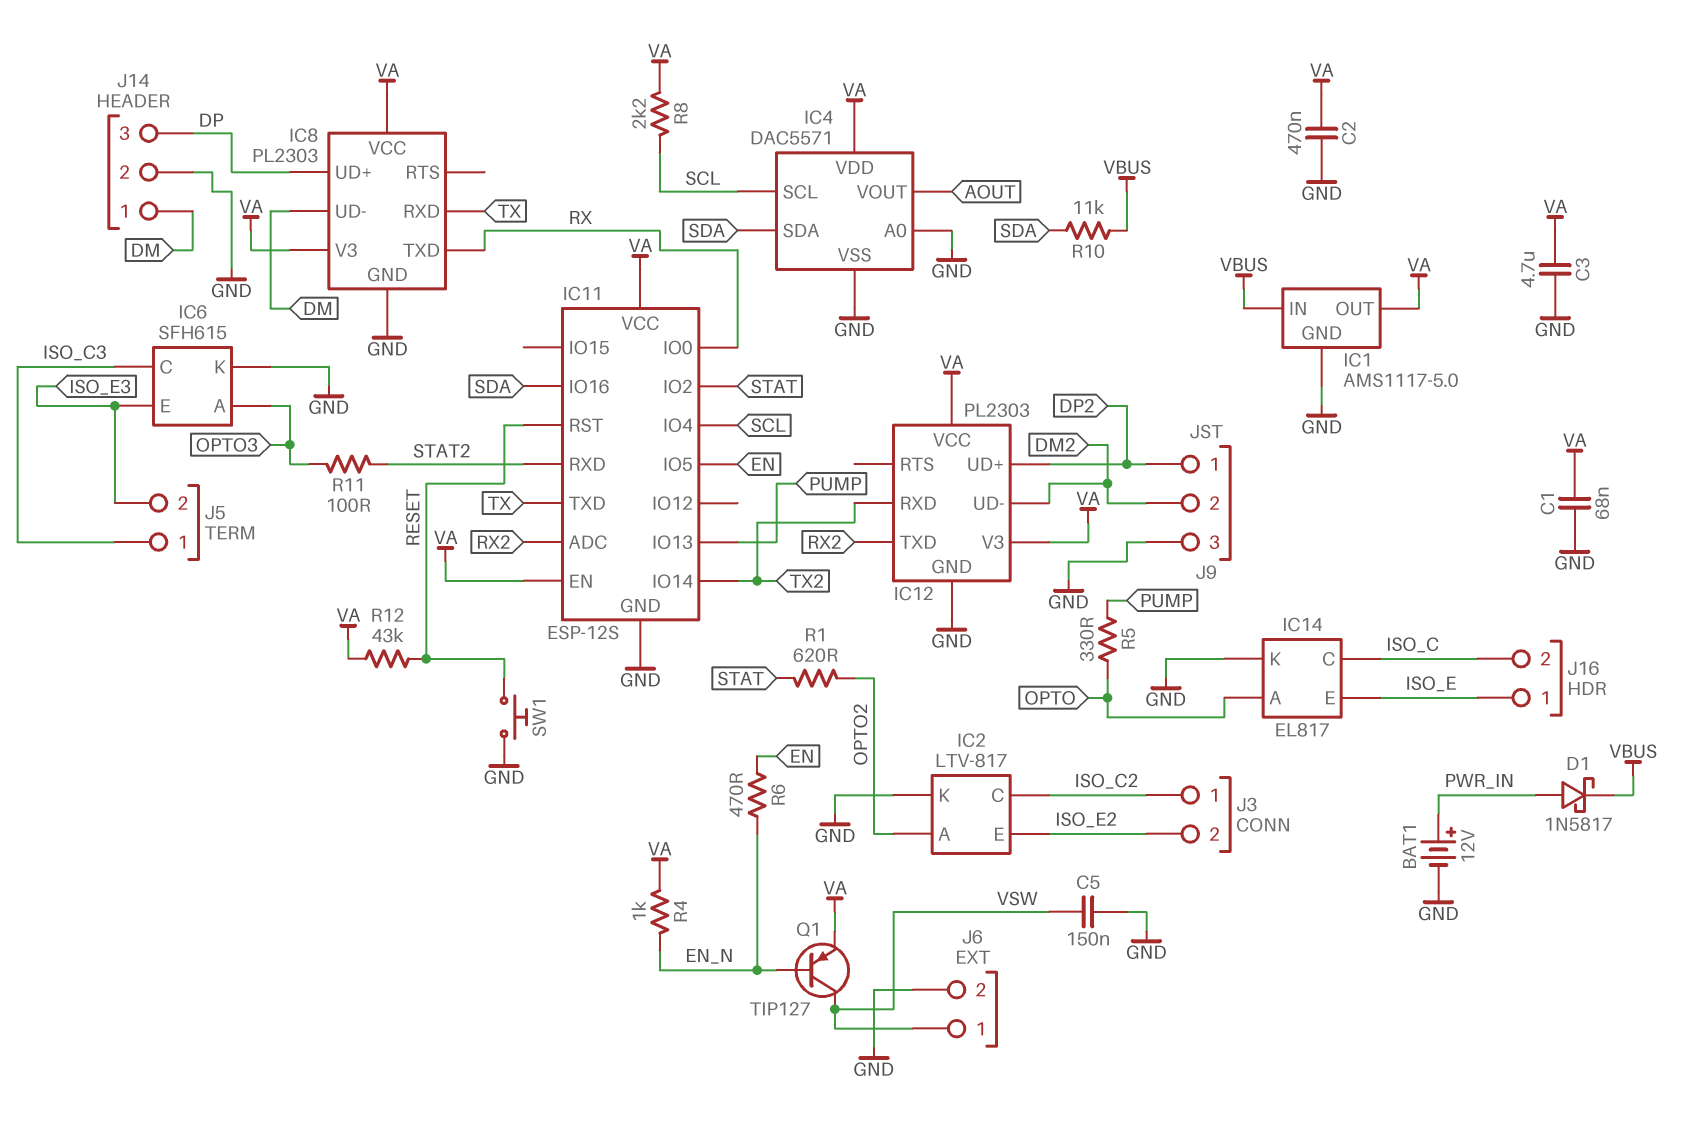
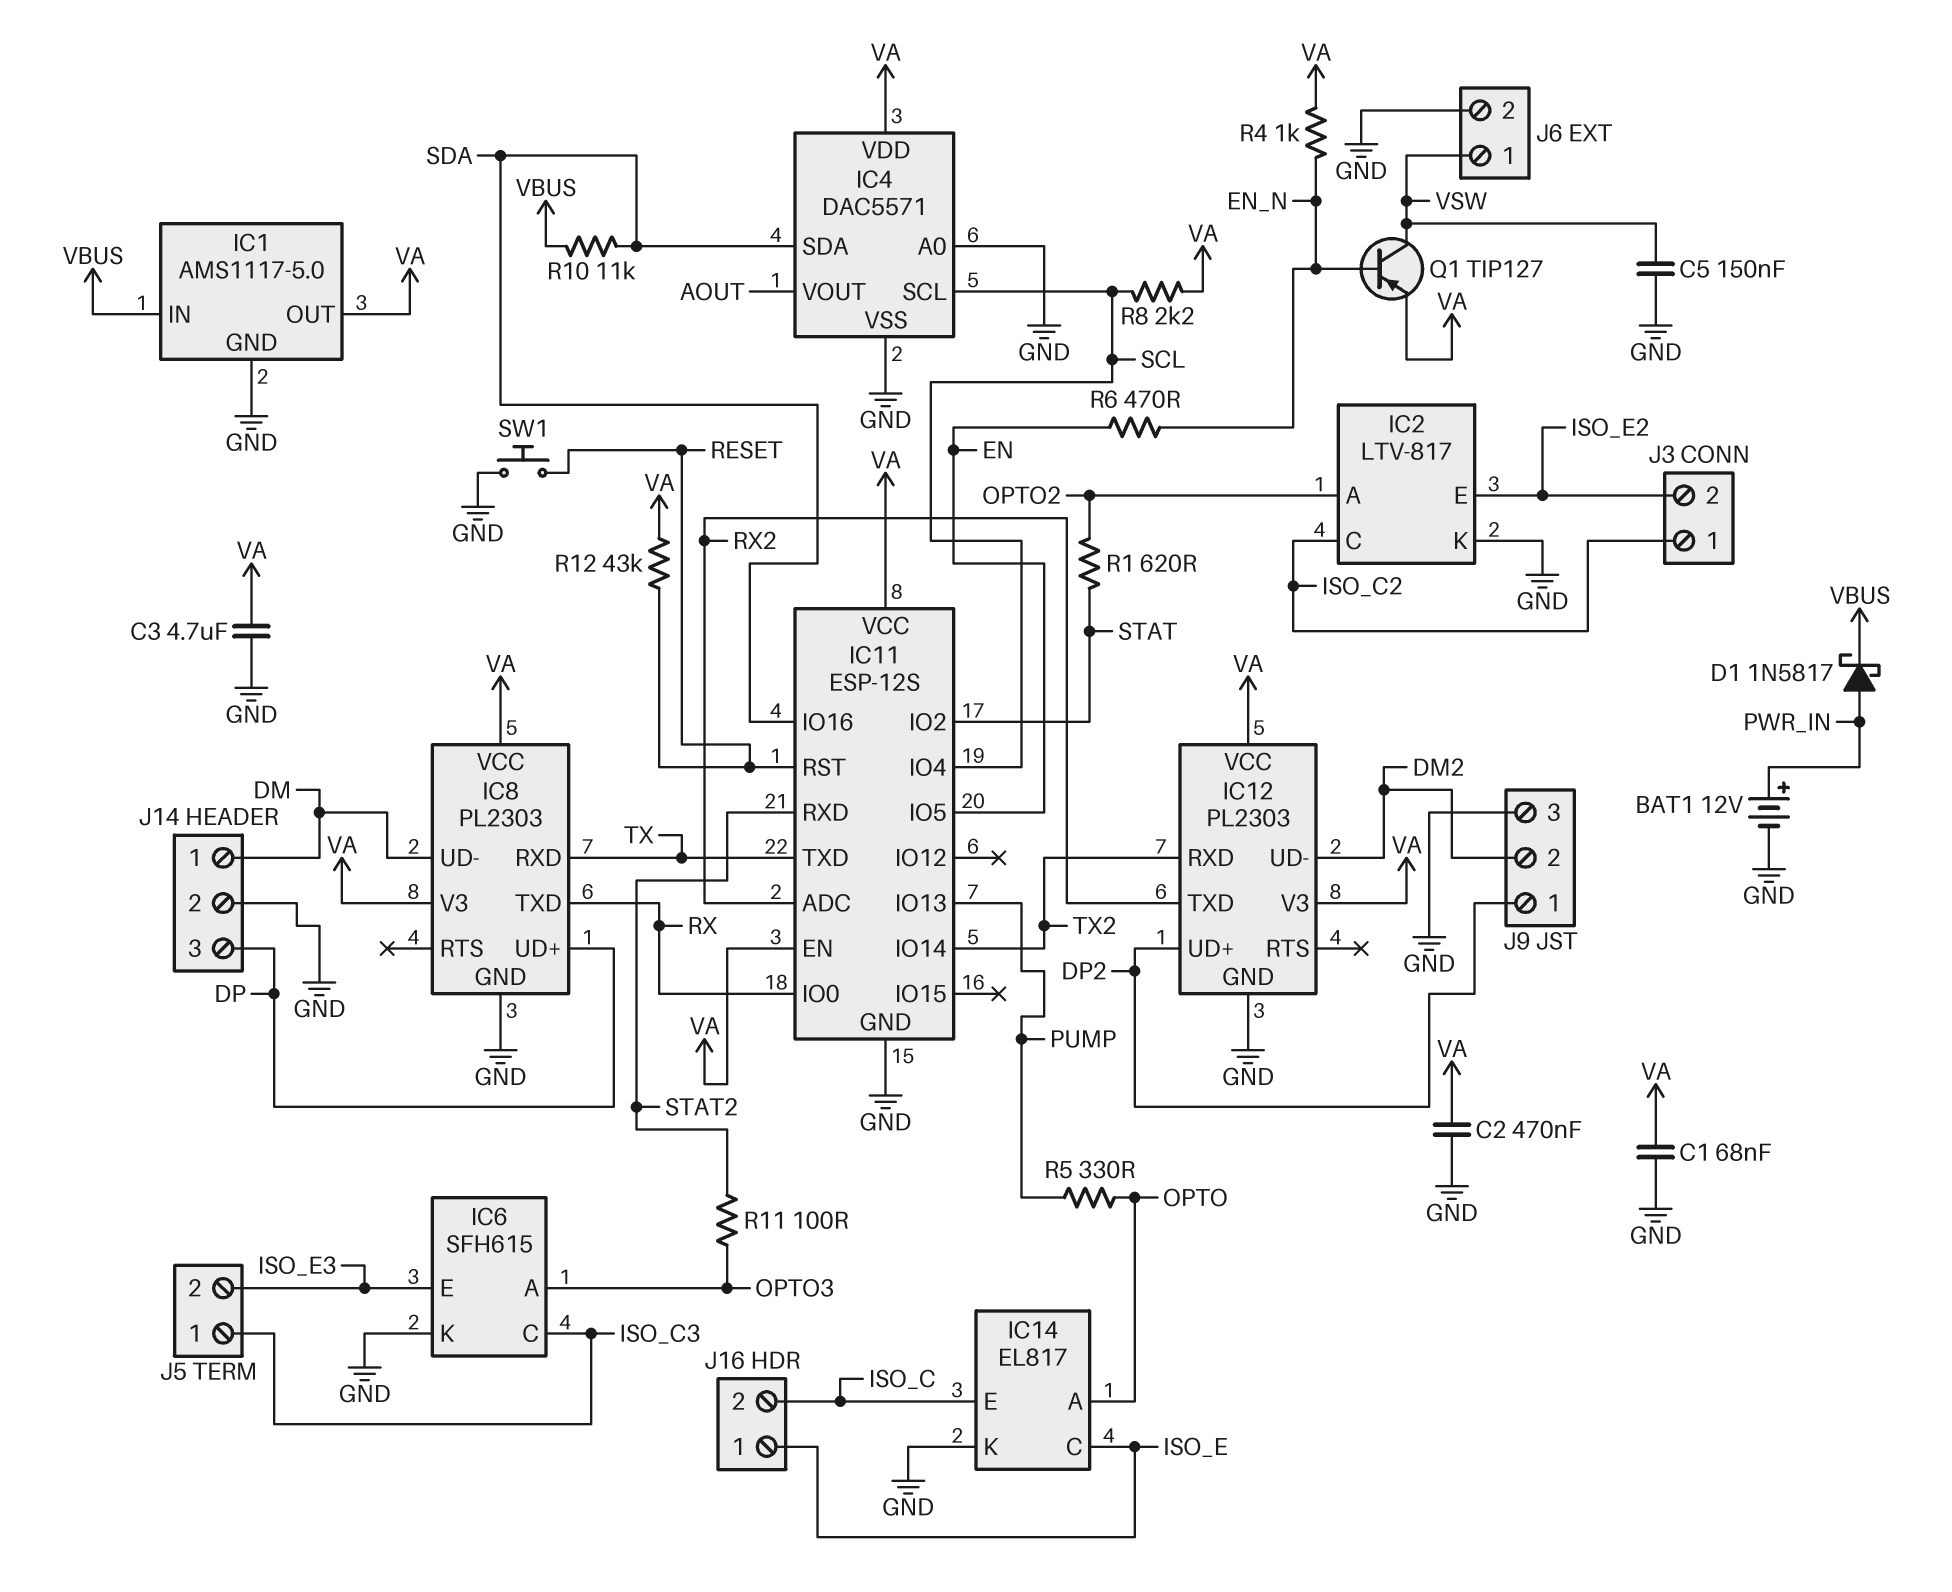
IC14 pin C: ISO_C -> ISO_E
IC14 pin E: ISO_E -> ISO_C

